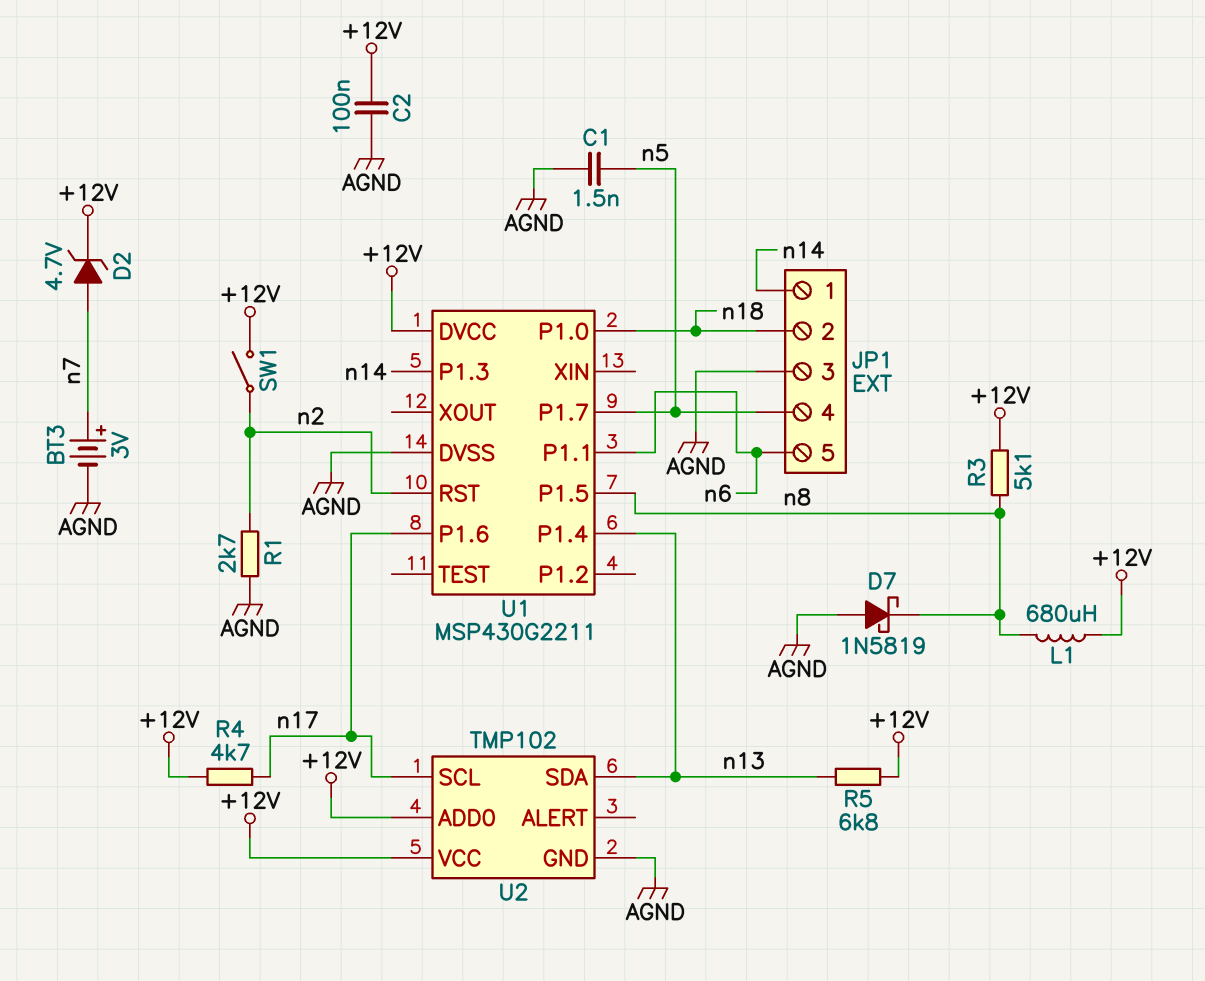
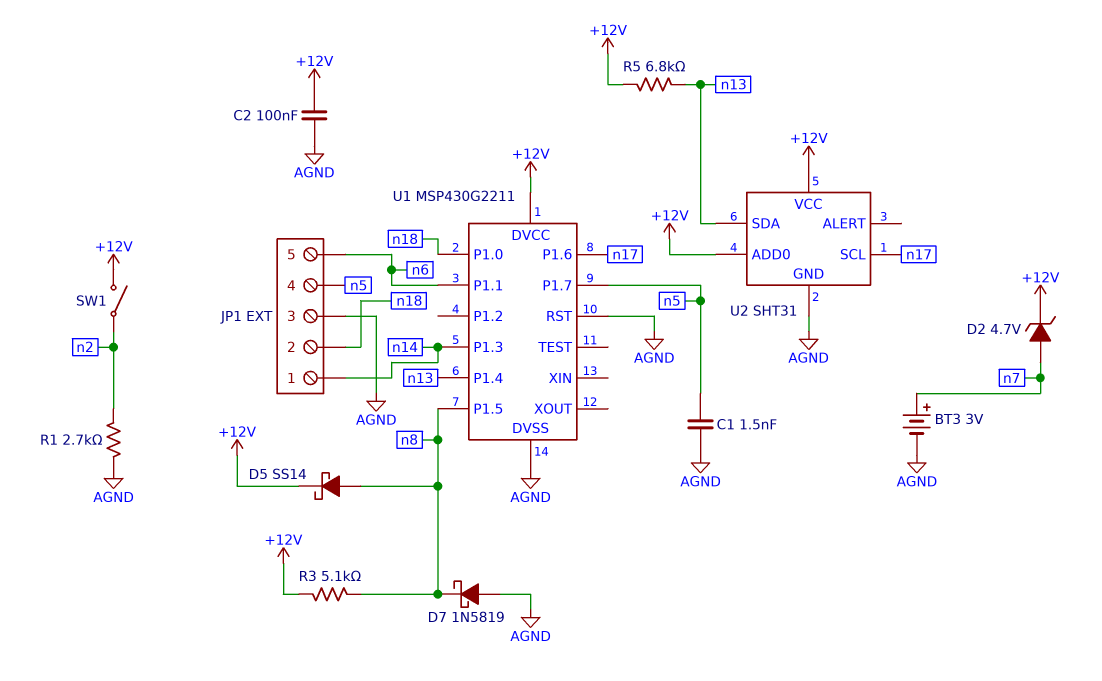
D5: none -> schottky SS14 (A n8, K +12V)
L1: 680uH (+12V, n8) -> none
R4: 4.7k (+12V, n17) -> none
U1 pin RST: n2 -> AGND
U2: TMP102 -> SHT31

